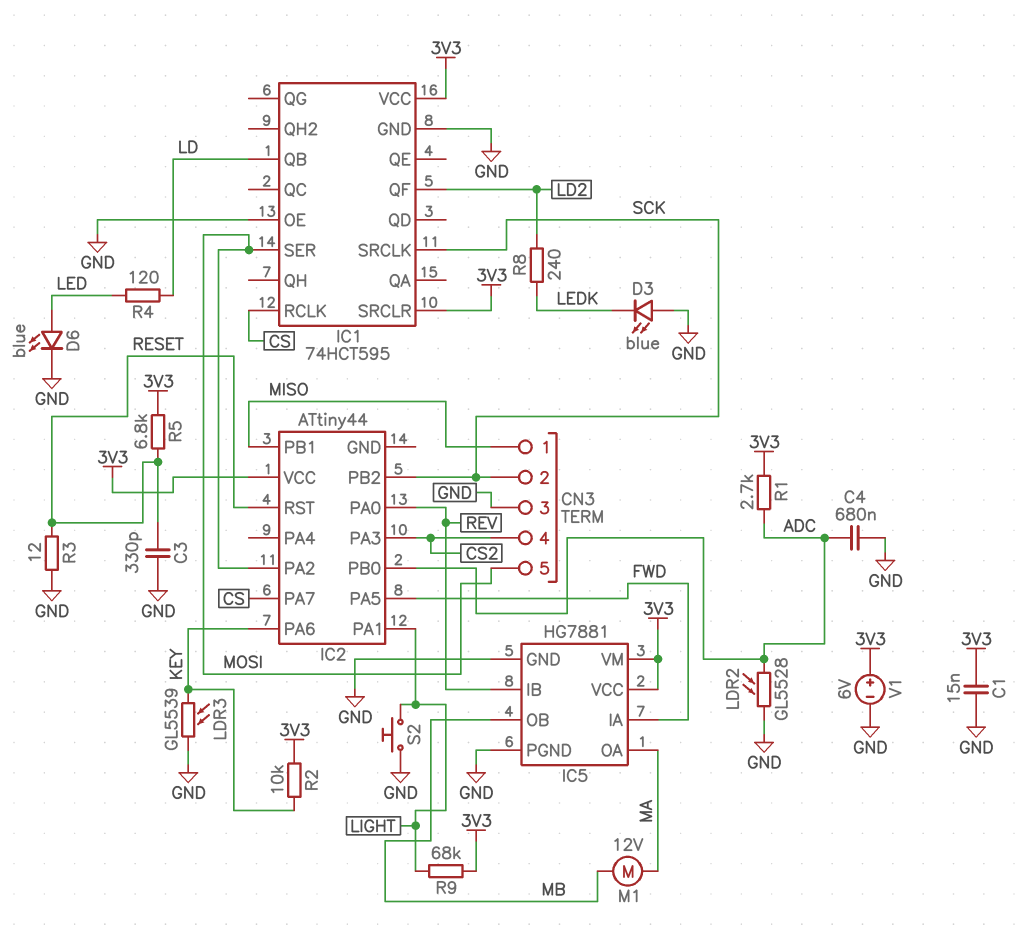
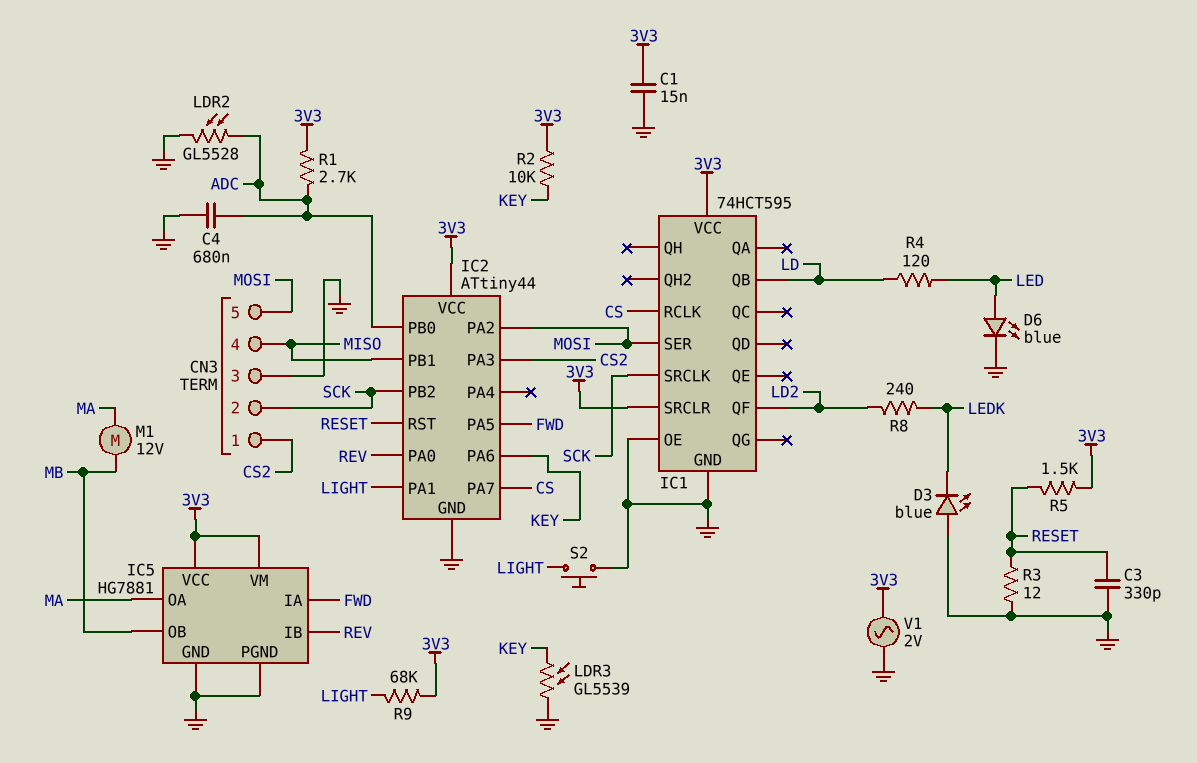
CN3 pin 1: MISO -> CS2
CN3 pin 4: CS2 -> MISO
IC2 pin GND: none -> GND
R5: 6.8k (3V3, RESET) -> 1.5k (3V3, RESET)
V1: 6V (plus 3V3, minus GND) -> AC 2V (3V3, GND)

